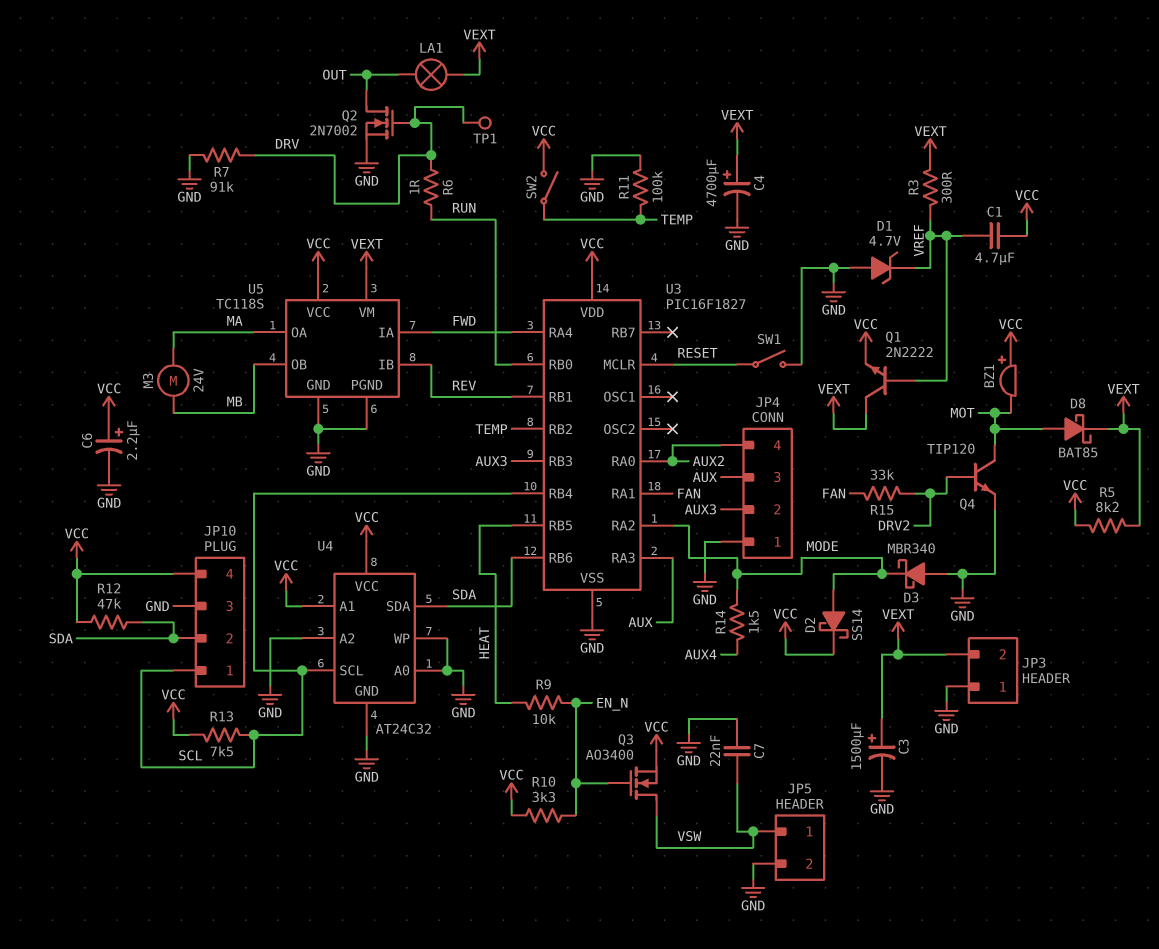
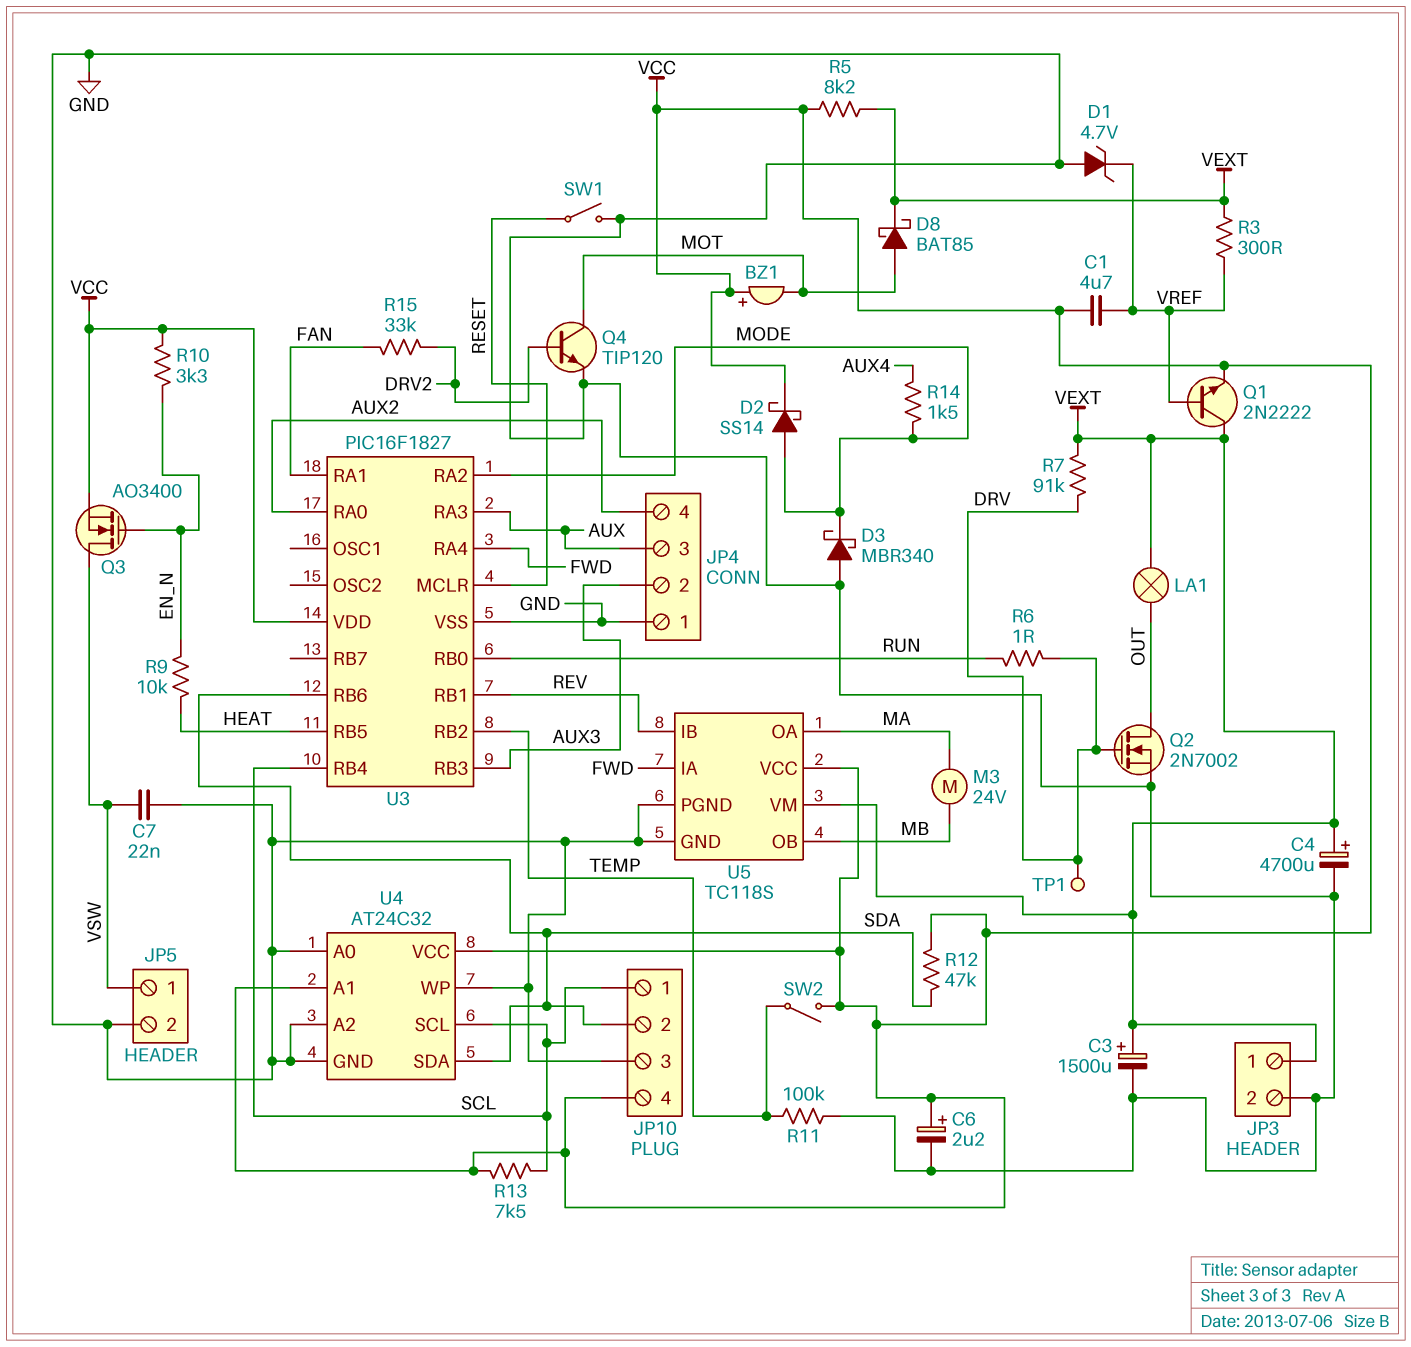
JP3 pin 1: GND -> VEXT
JP3 pin 2: VEXT -> GND
R7: 91k (DRV, GND) -> 91k (DRV, VEXT)

